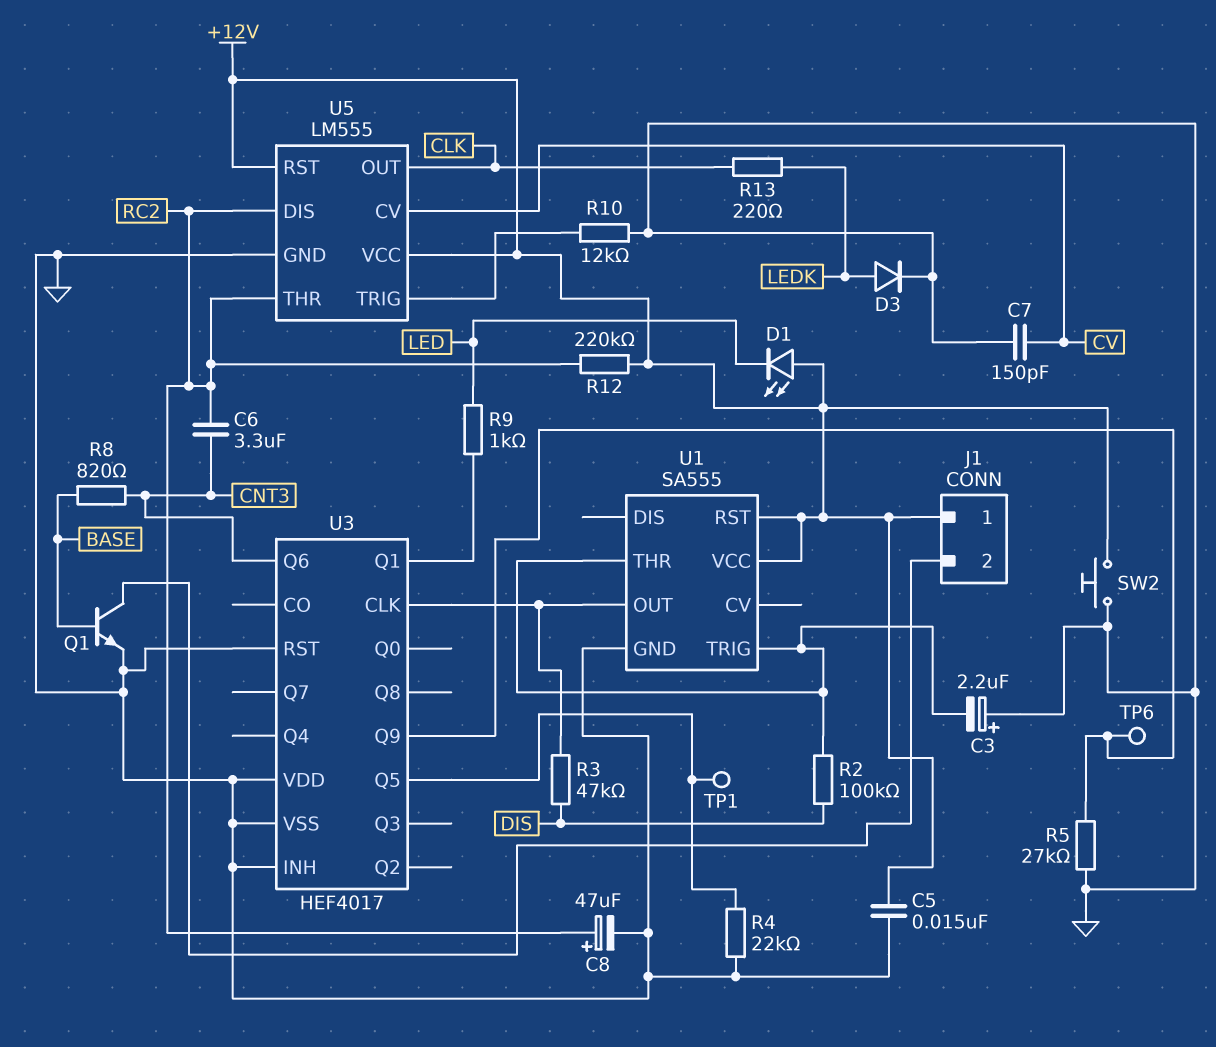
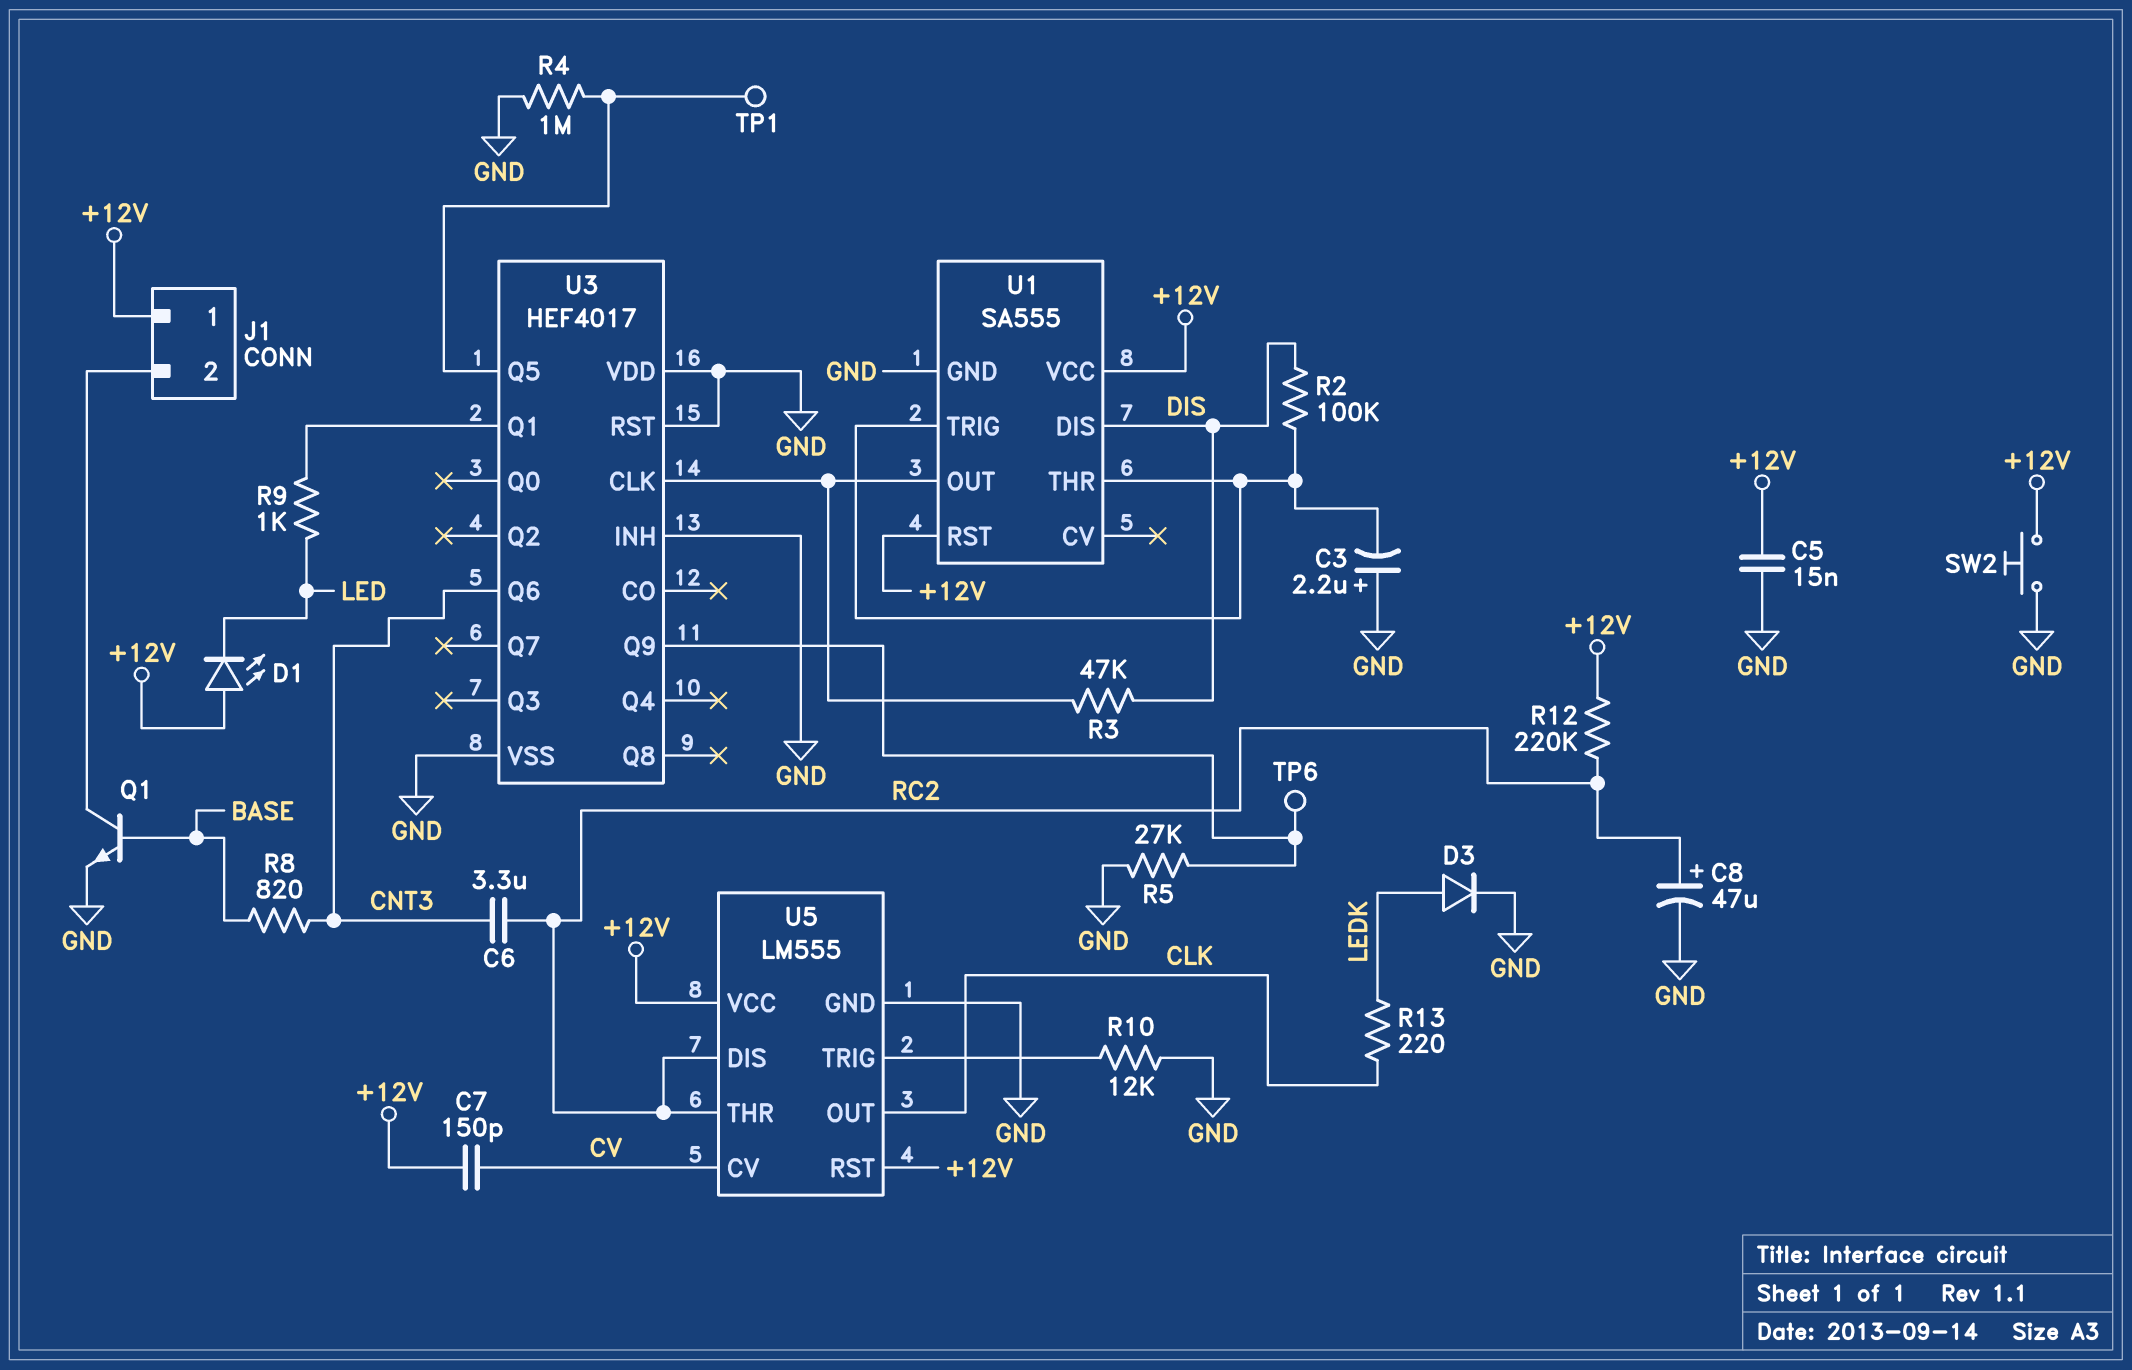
C7: 150pF (CV, GND) -> 150pF (+12V, CV)
R4: 22k (GND, U3/Q5) -> 1M (GND, U3/Q5)
U1 pin DIS: none -> DIS

